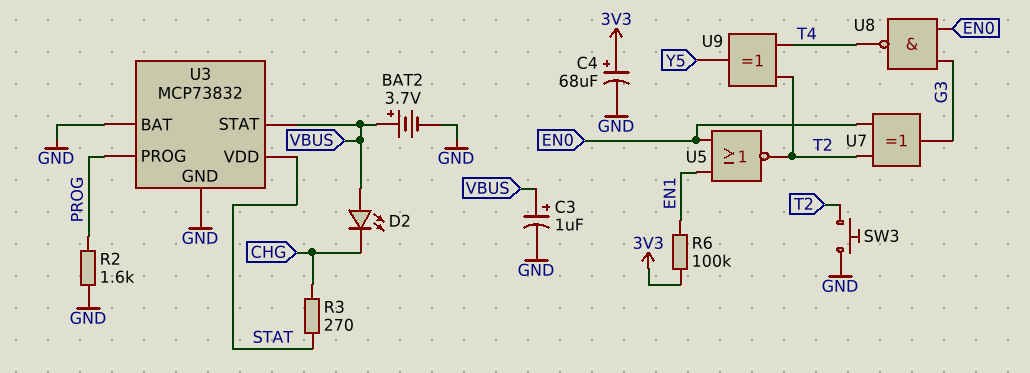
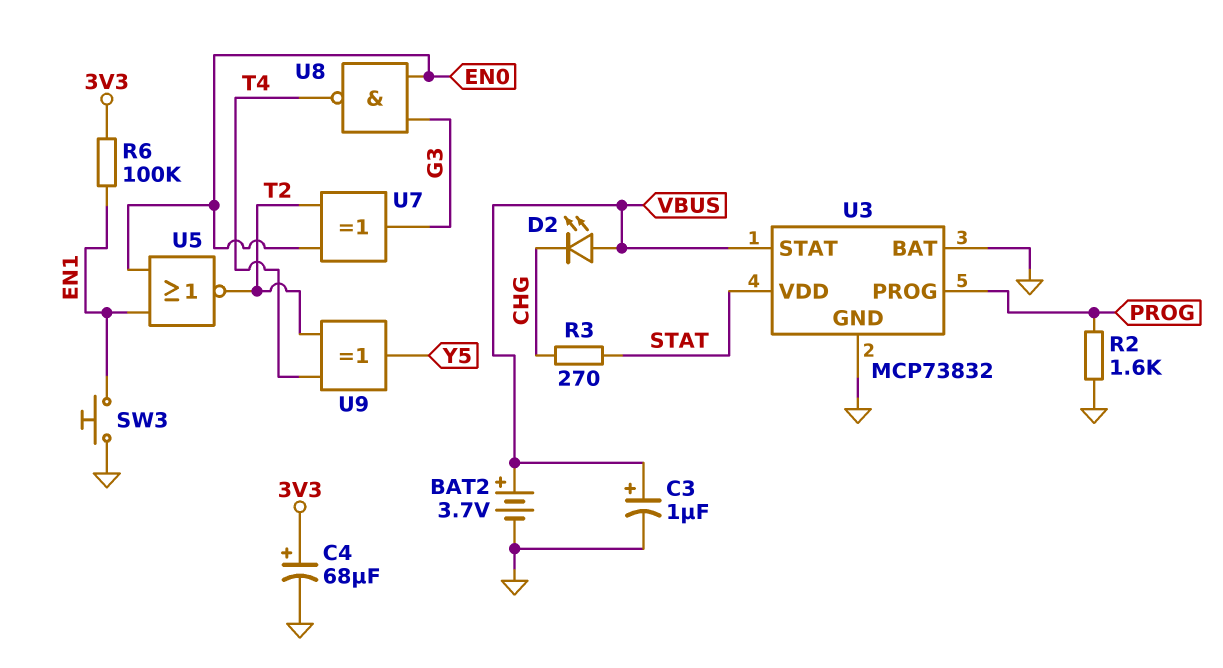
SW3: button (GND, T2) -> button (EN1, GND)

